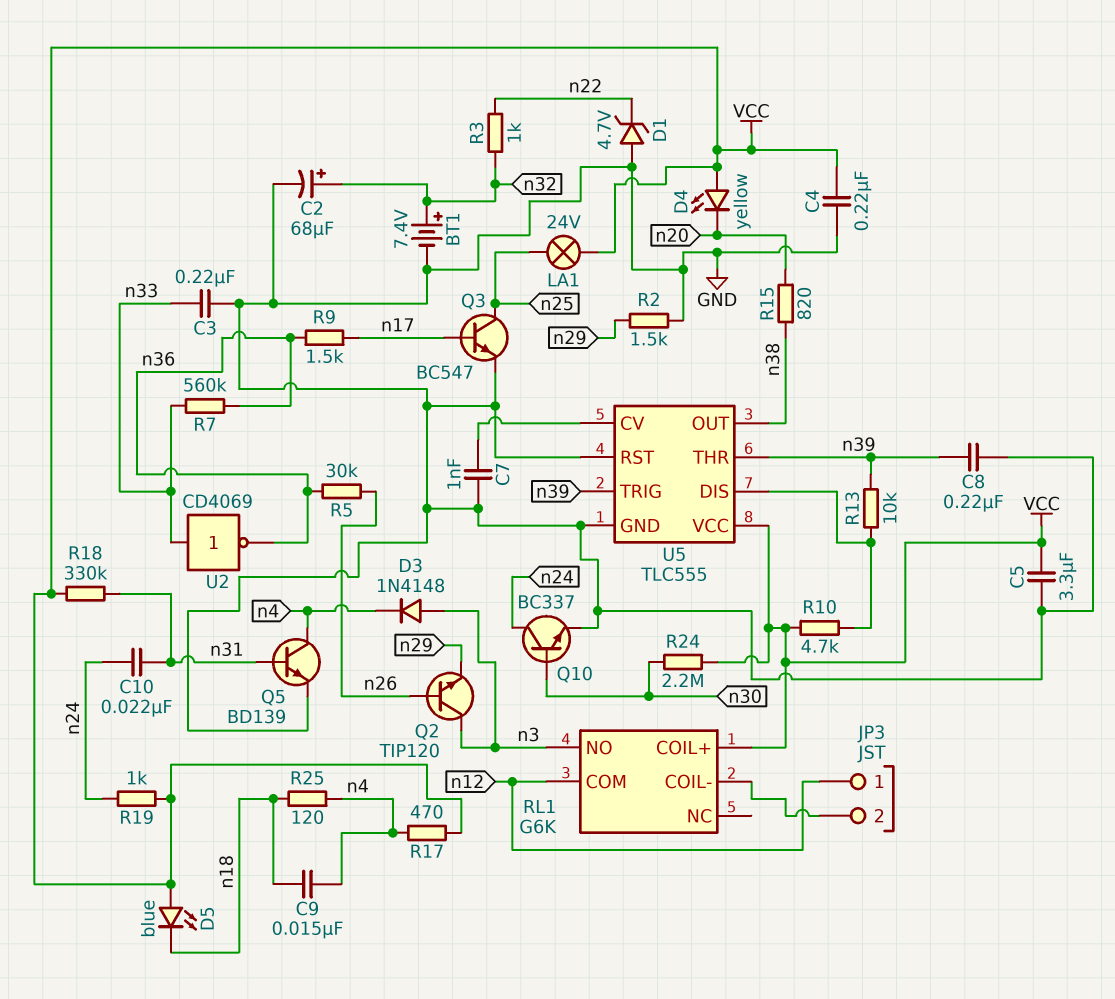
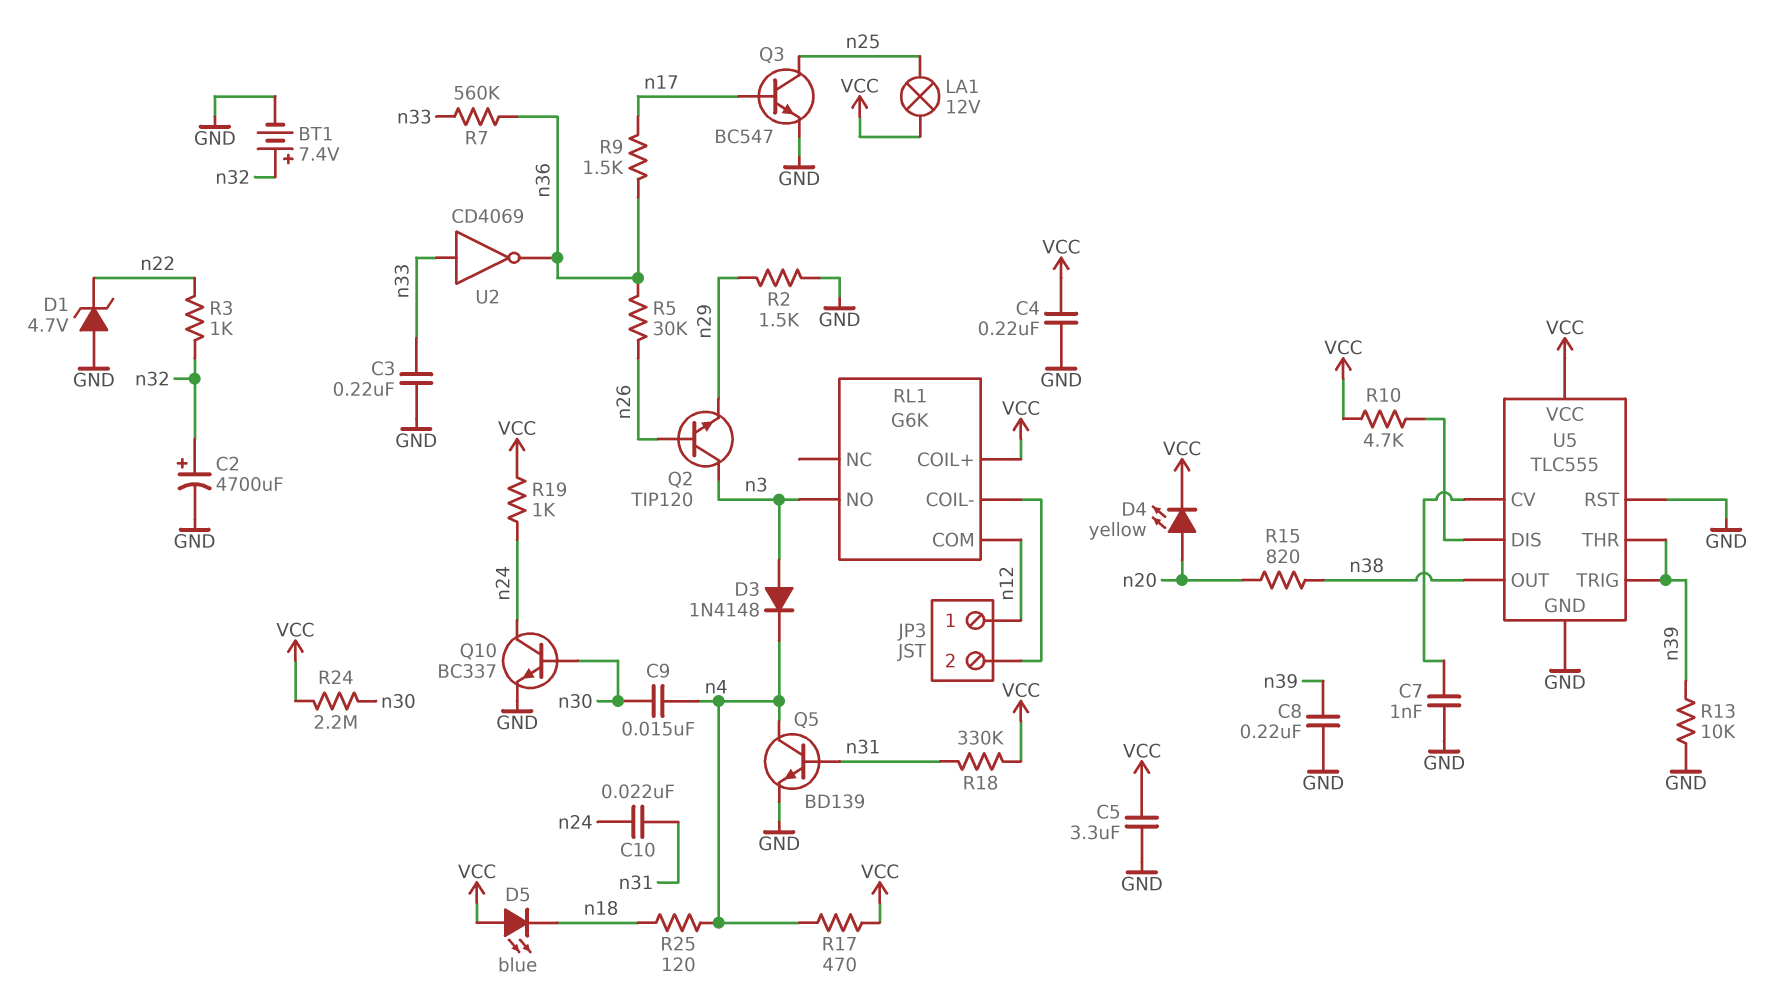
C2: 68uF (plus n32, minus GND) -> 4700uF (plus n32, minus GND)
C9: 15nF (n4, n18) -> 15nF (n4, n30)
D4: LED yellow (A VCC, K n20) -> LED yellow (A n20, K VCC)
LA1: lamp 24V (VCC, n25) -> lamp 12V (VCC, n25)
R13: 10k (U5/DIS, n39) -> 10k (GND, n39)

